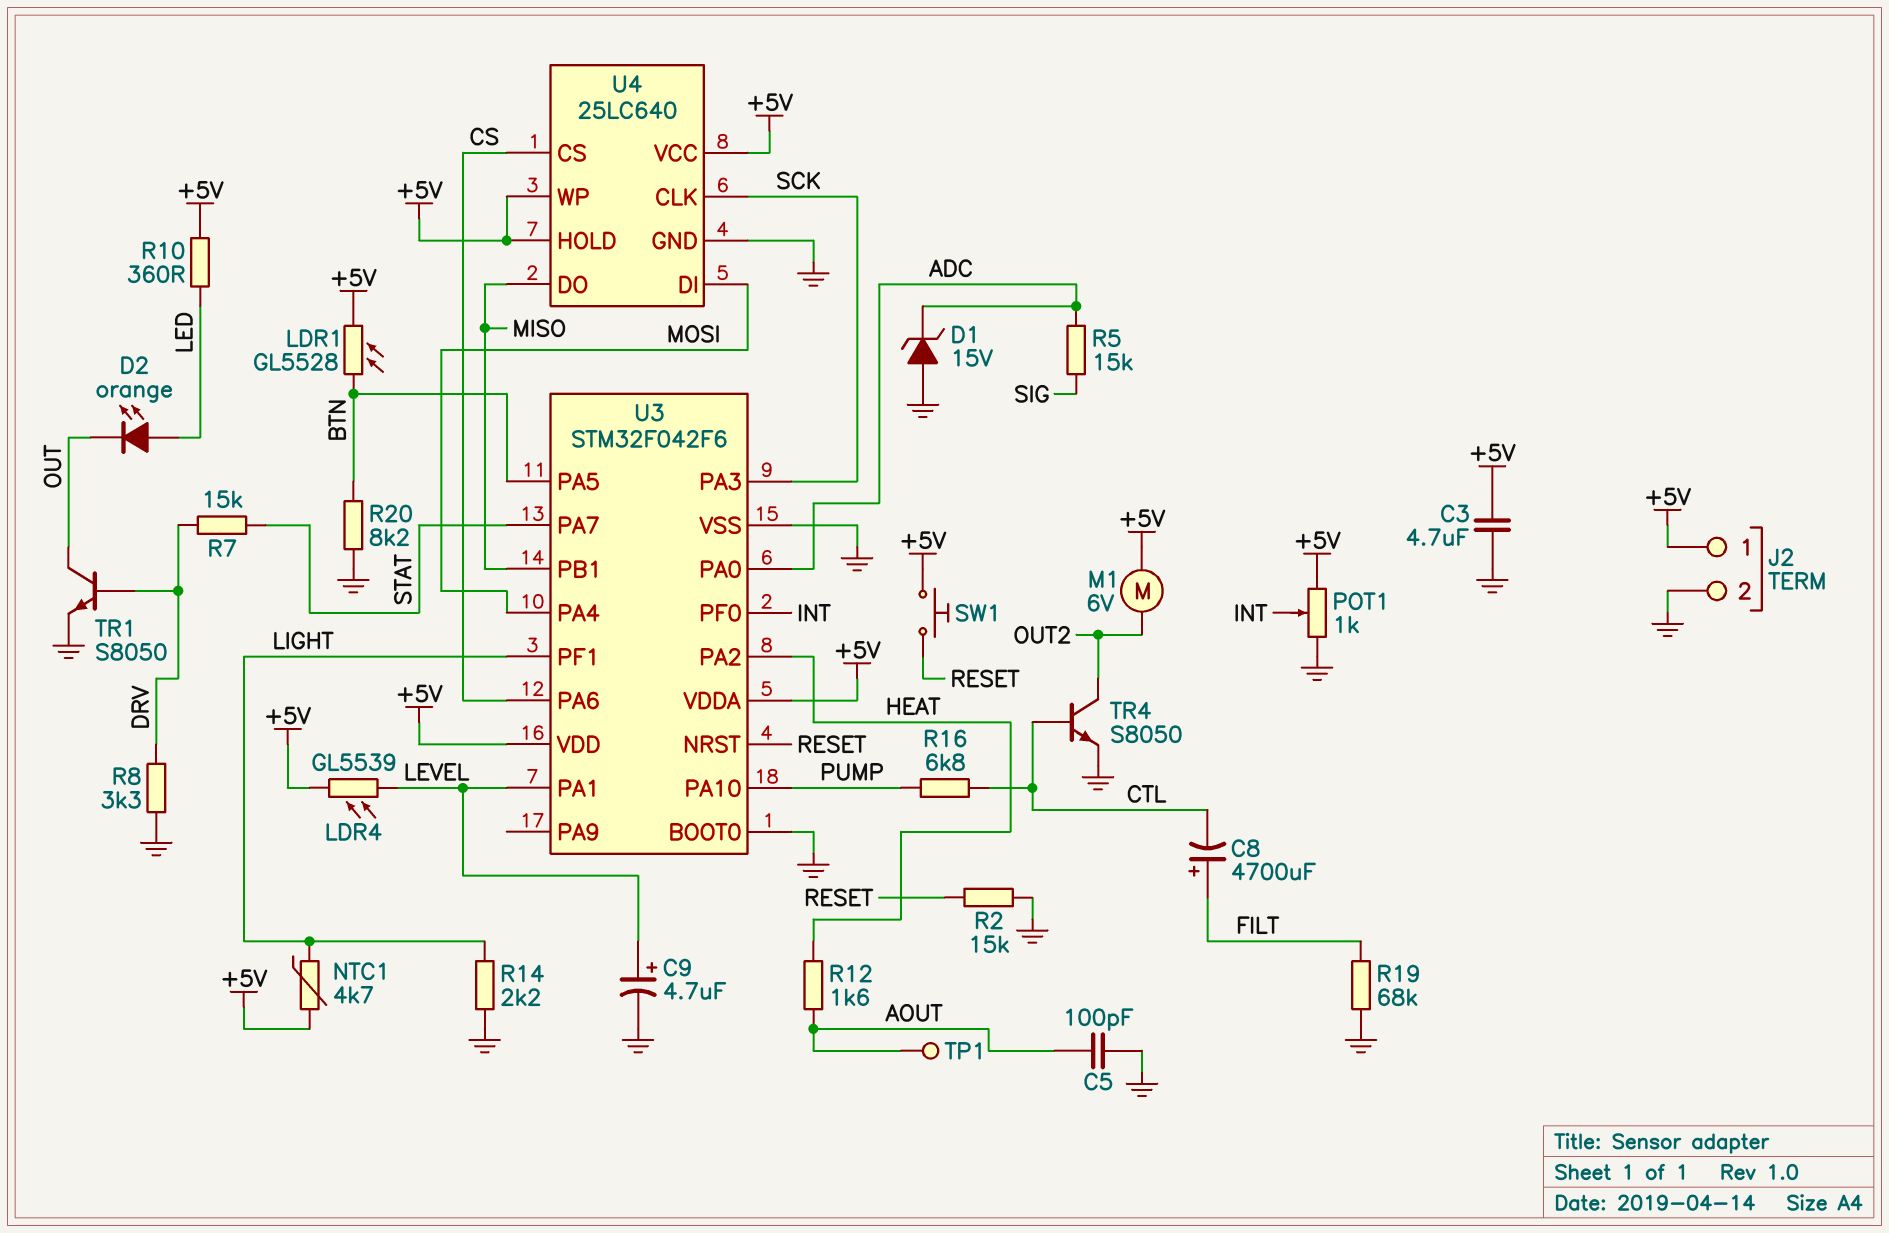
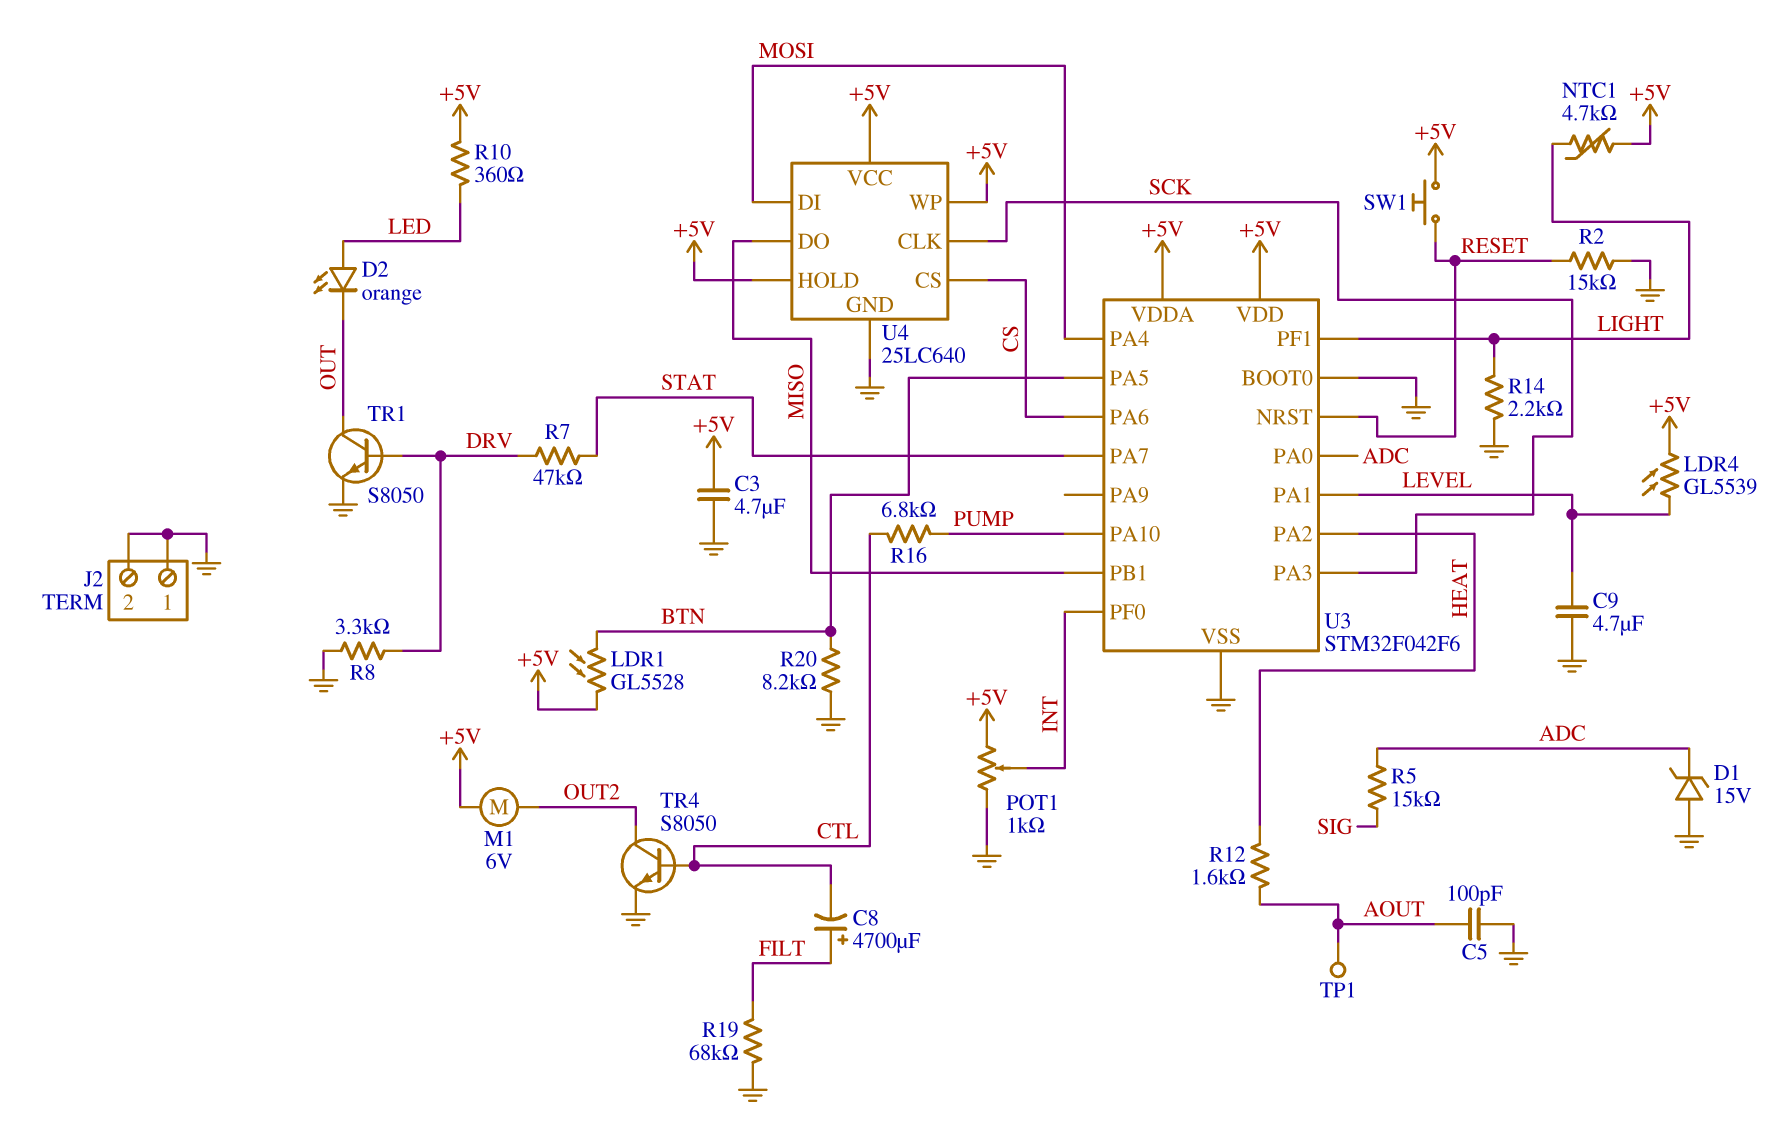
C9: 4.7uF (plus LEVEL, minus GND) -> 4.7uF (GND, LEVEL)
J2 pin 1: +5V -> GND
R7: 15k (DRV, STAT) -> 47k (DRV, STAT)

